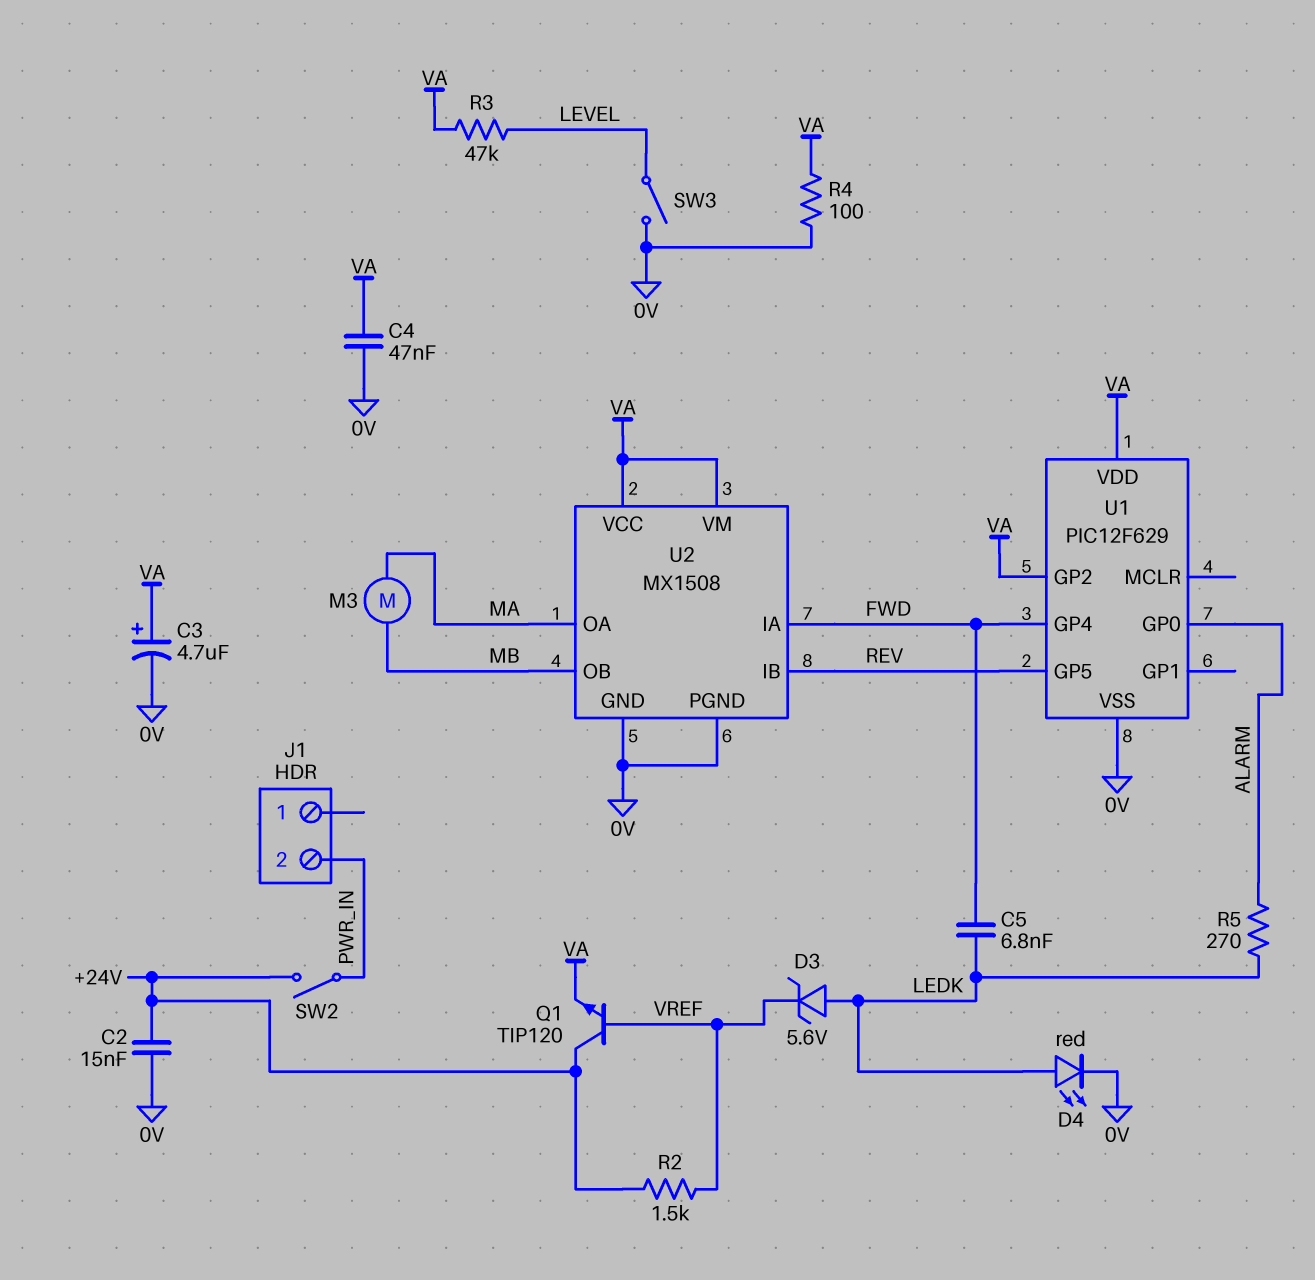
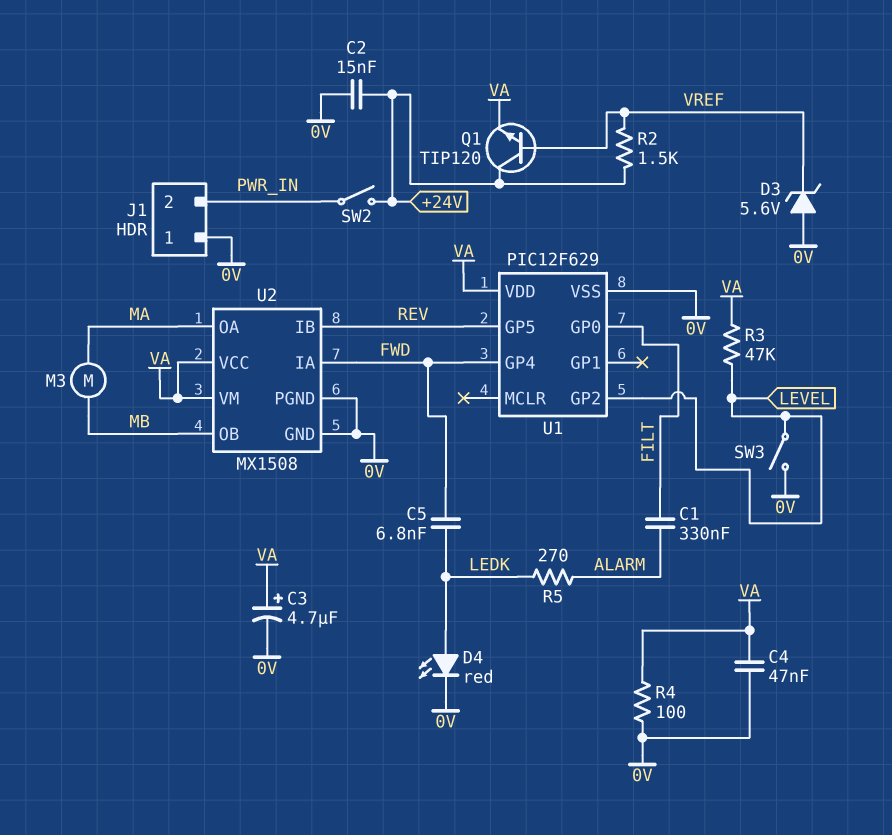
C1: none -> 330nF (ALARM, FILT)
D3: zener 5.6V (A LEDK, K VREF) -> zener 5.6V (A 0V, K VREF)
J1 pin 1: none -> 0V
U1 pin GP0: ALARM -> FILT
U1 pin GP2: VA -> LEVEL

